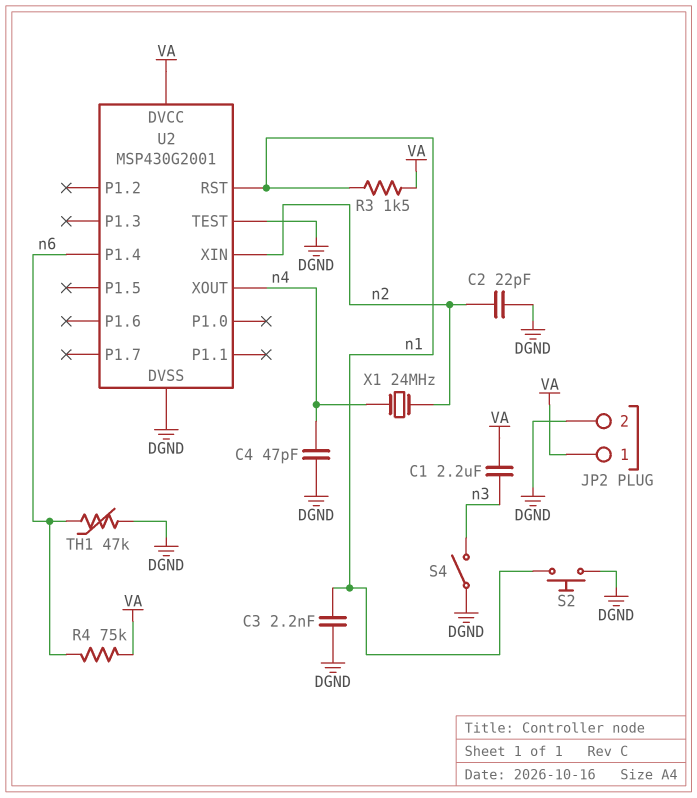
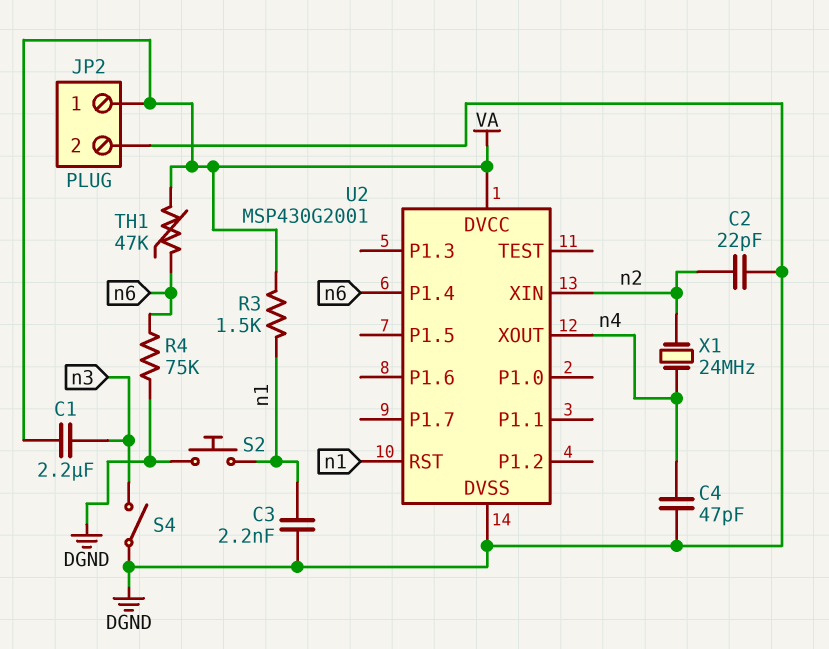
R4: 75k (VA, n6) -> 75k (DGND, n6)
TH1: 47k (DGND, n6) -> 47k (VA, n6)
U2 pin TEST: DGND -> none

